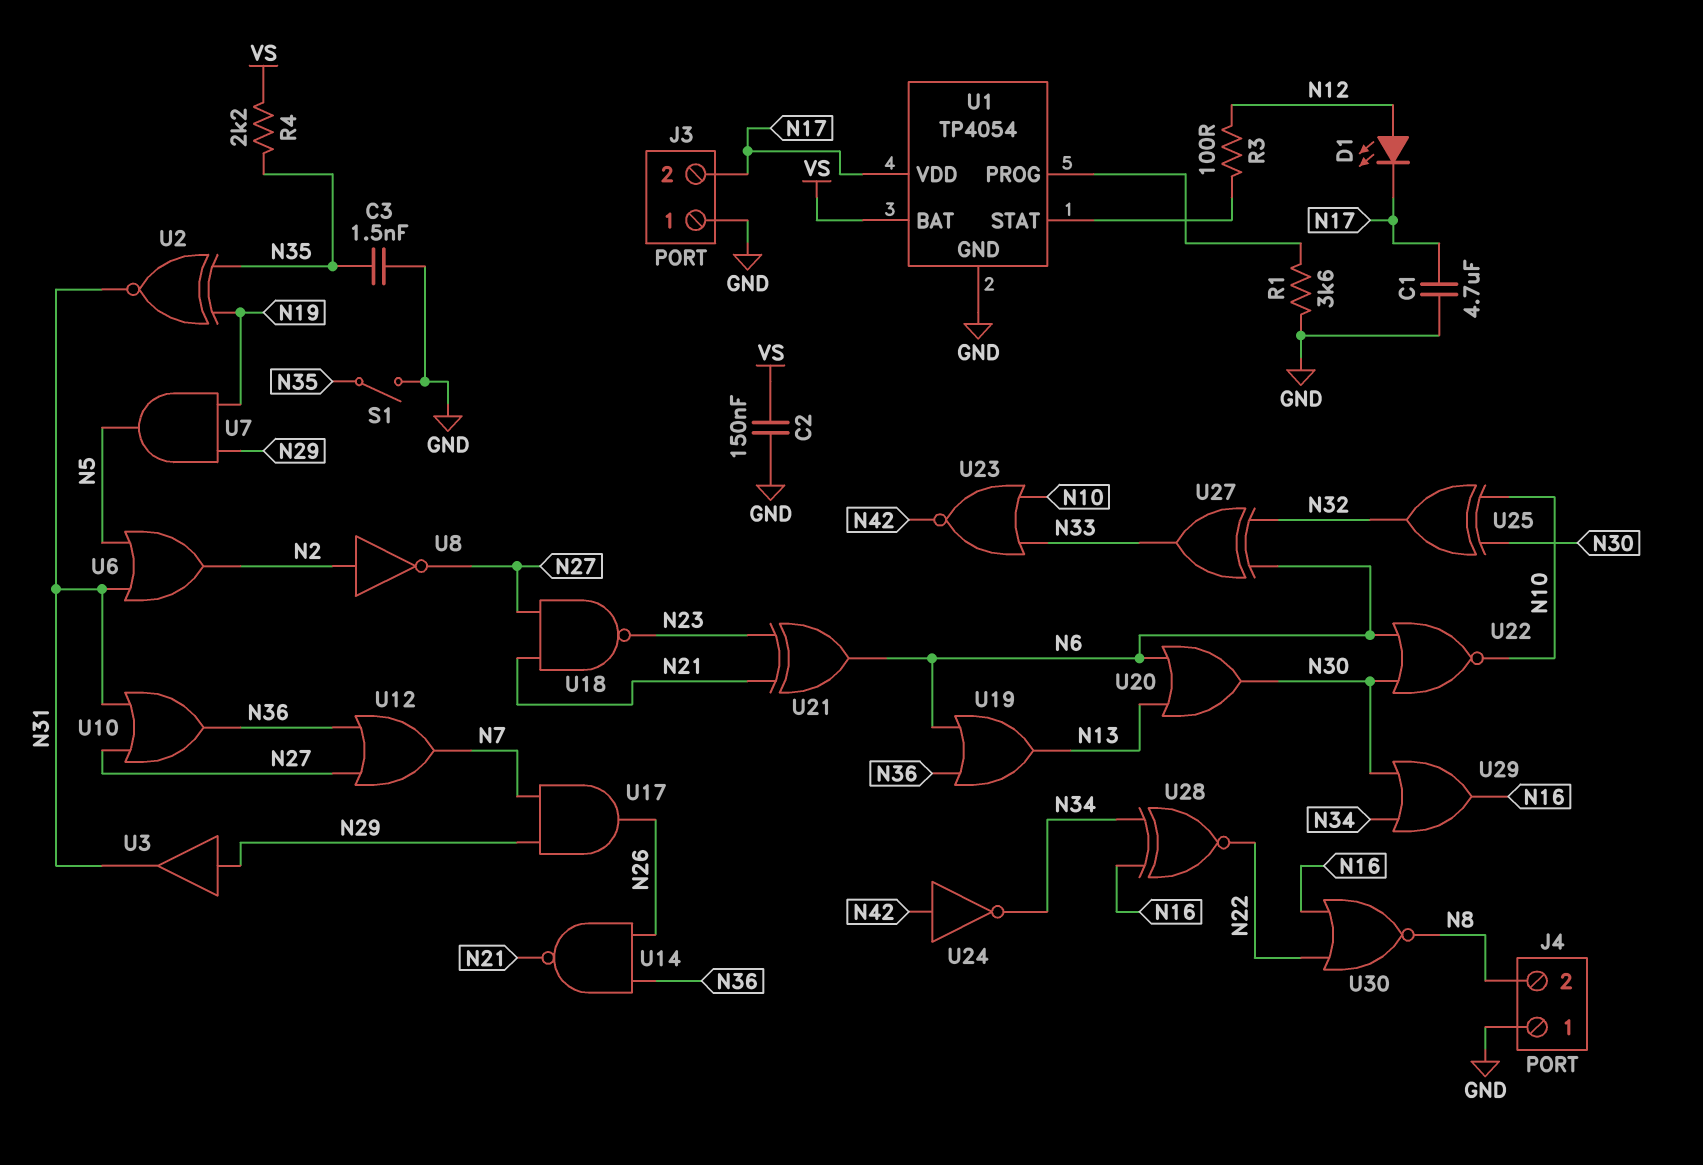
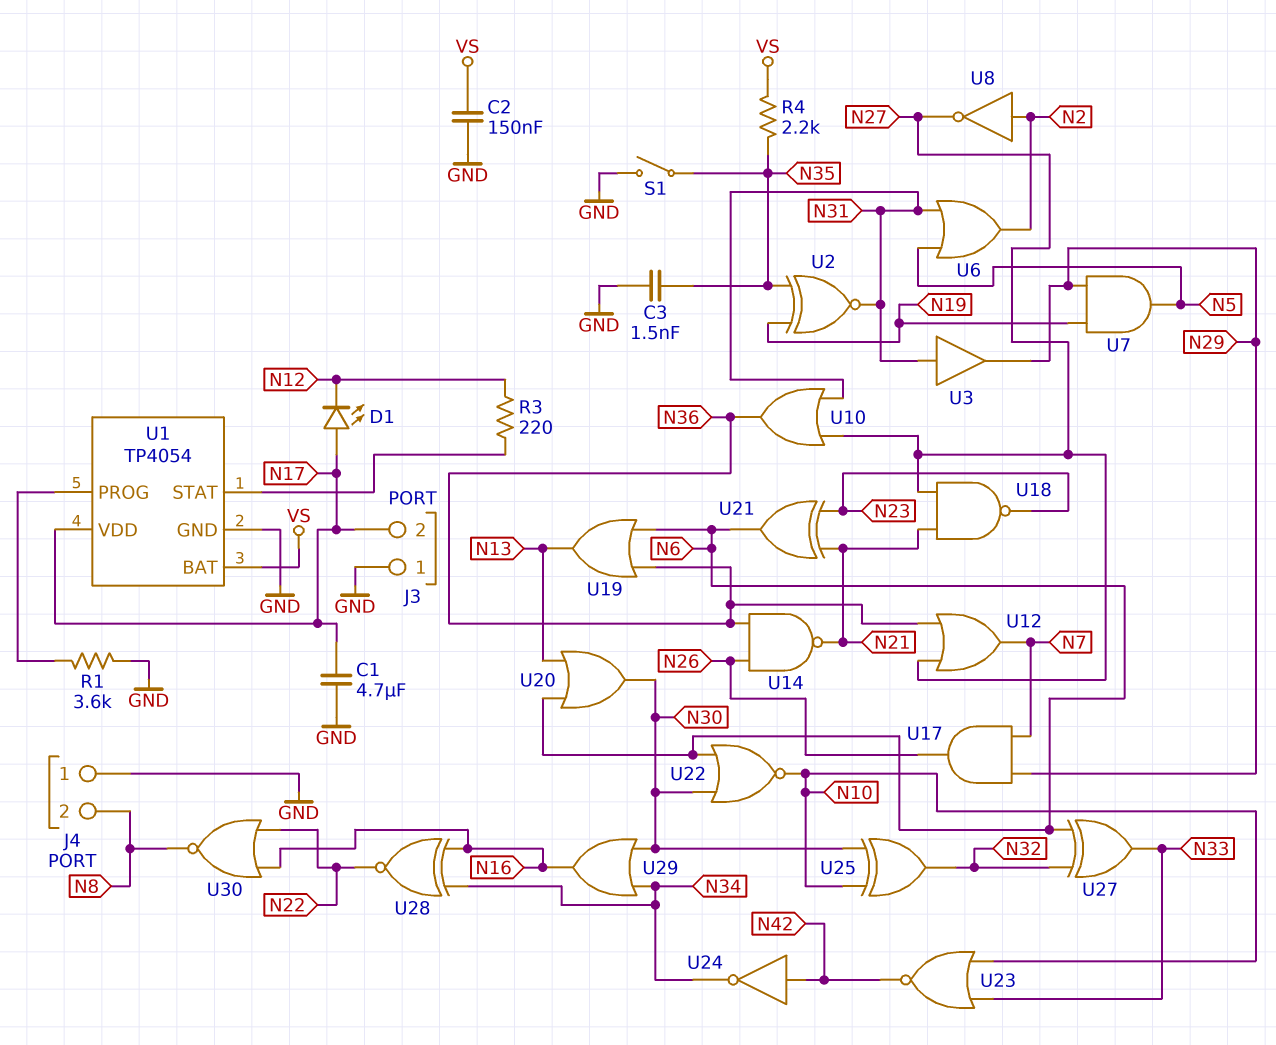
D1: LED (A N12, K N17) -> LED (A N17, K N12)
R3: 100 (N12, U1/STAT) -> 220 (N12, U1/STAT)
U3: buffer (in N29, out N31) -> buffer (in N31, out N29)

